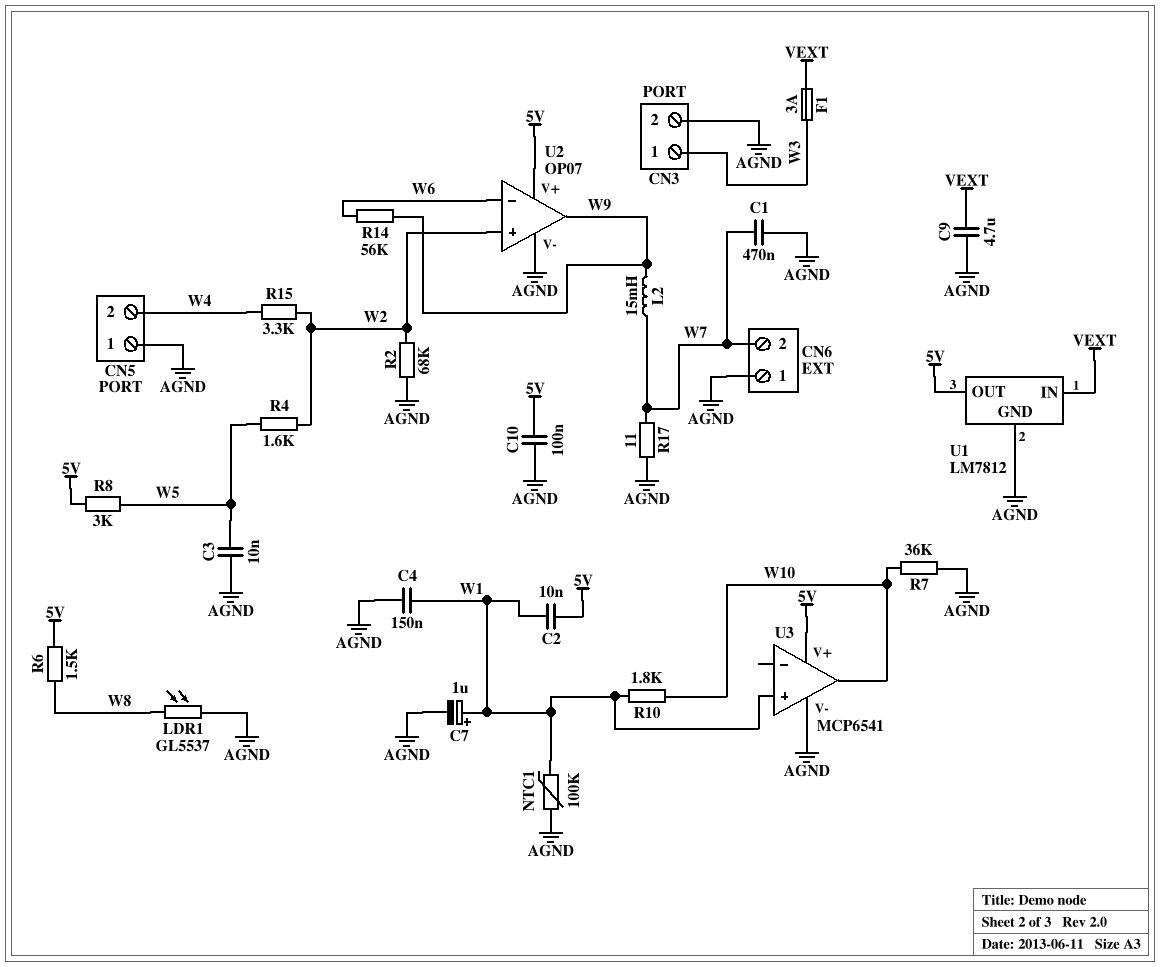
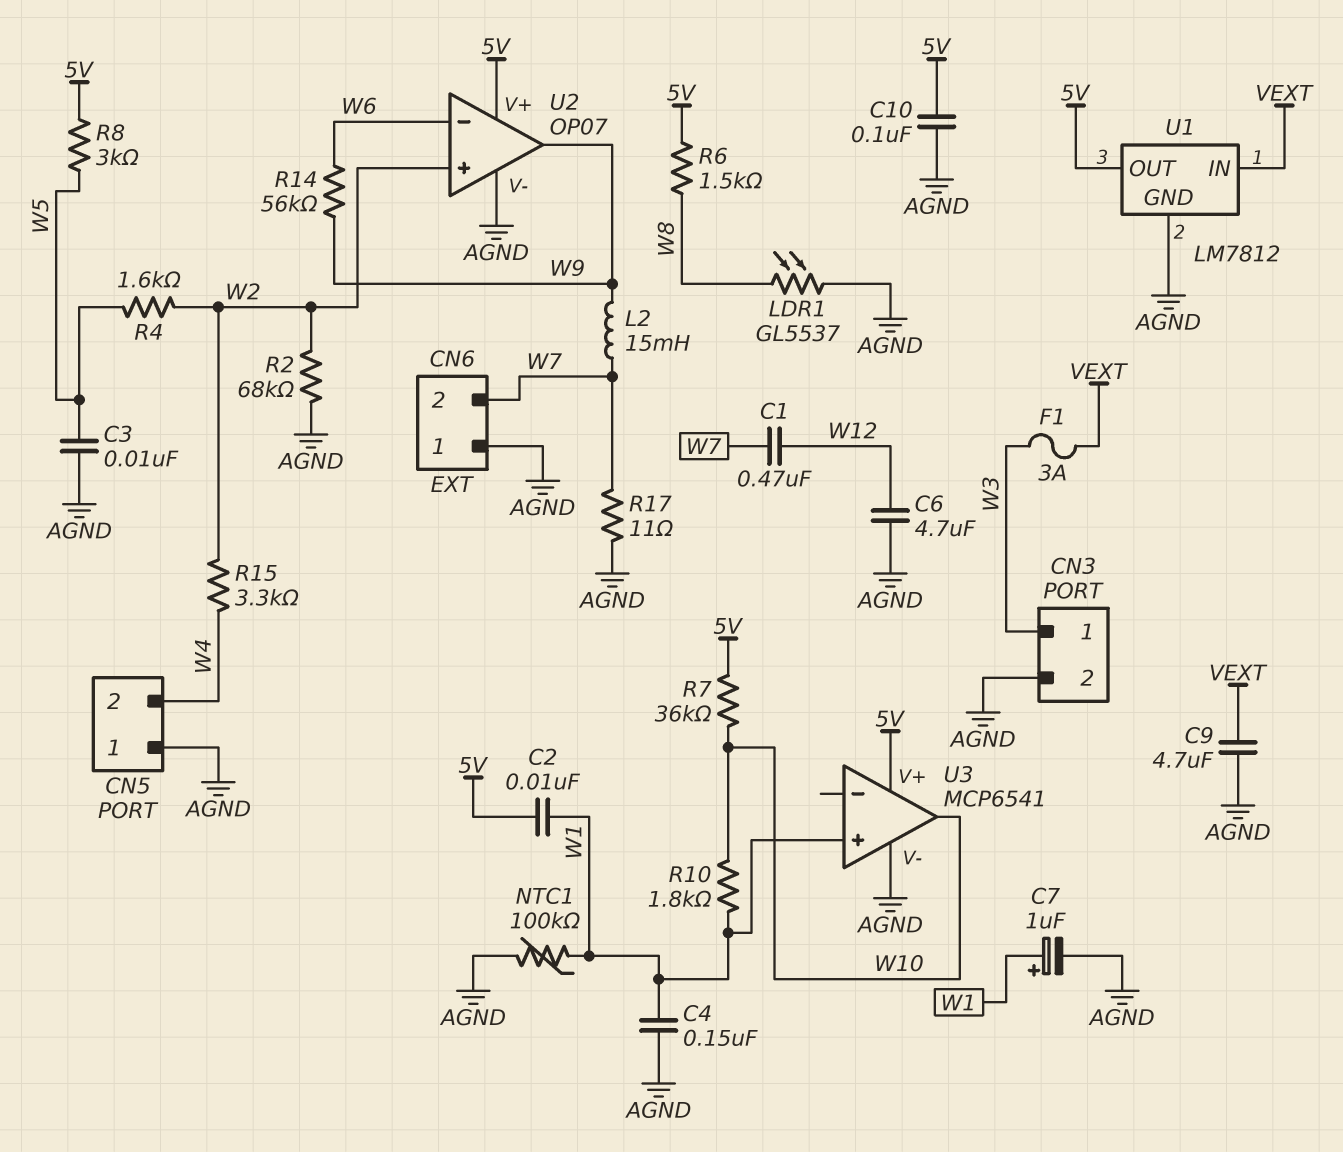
C1: 470nF (AGND, W7) -> 470nF (W7, W12)
C6: none -> 4.7uF (AGND, W12)
R7: 36k (AGND, W10) -> 36k (5V, W10)

